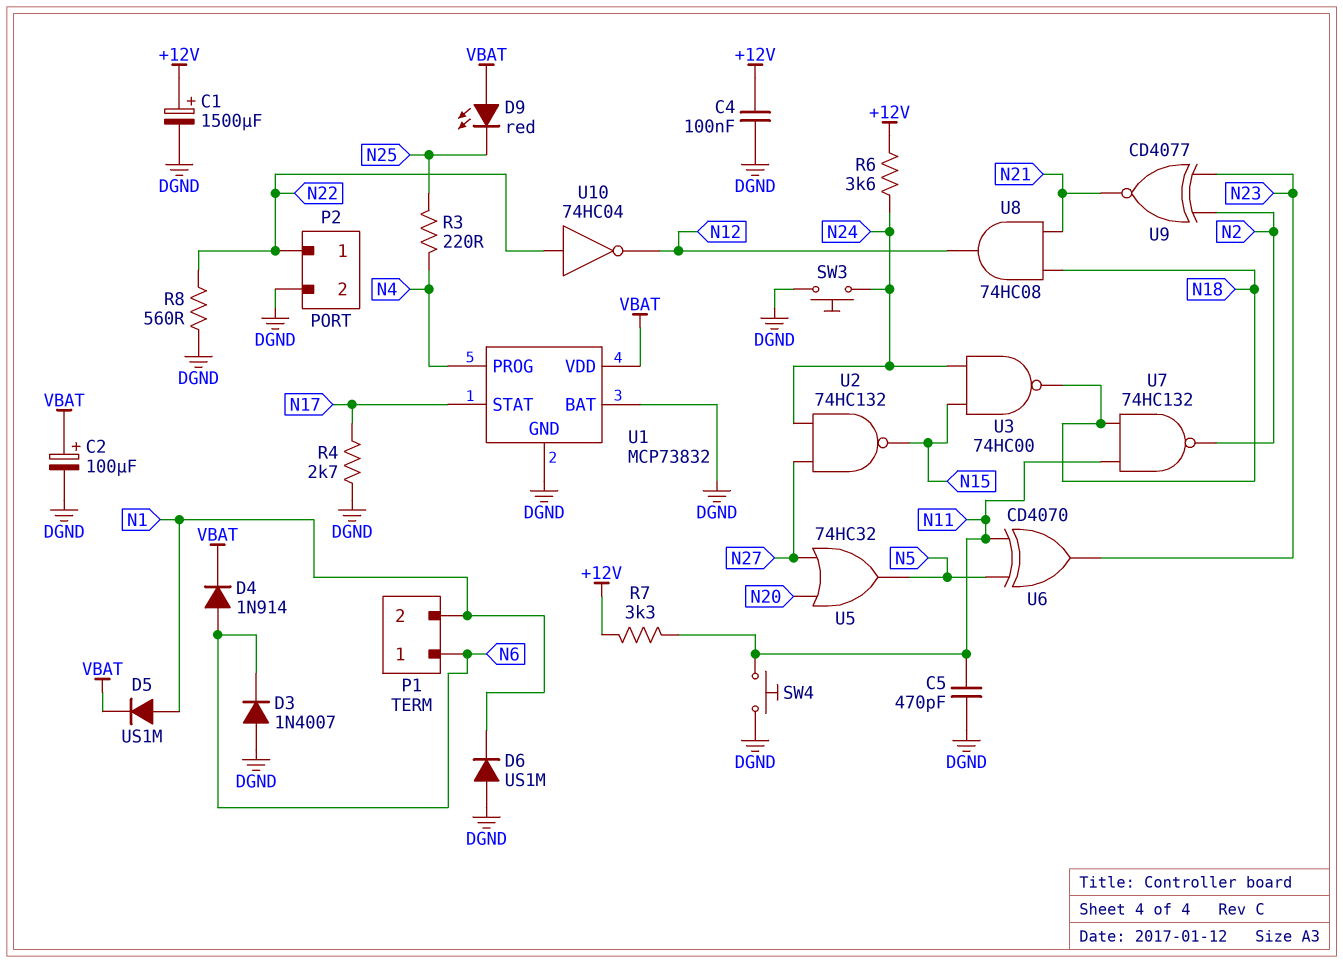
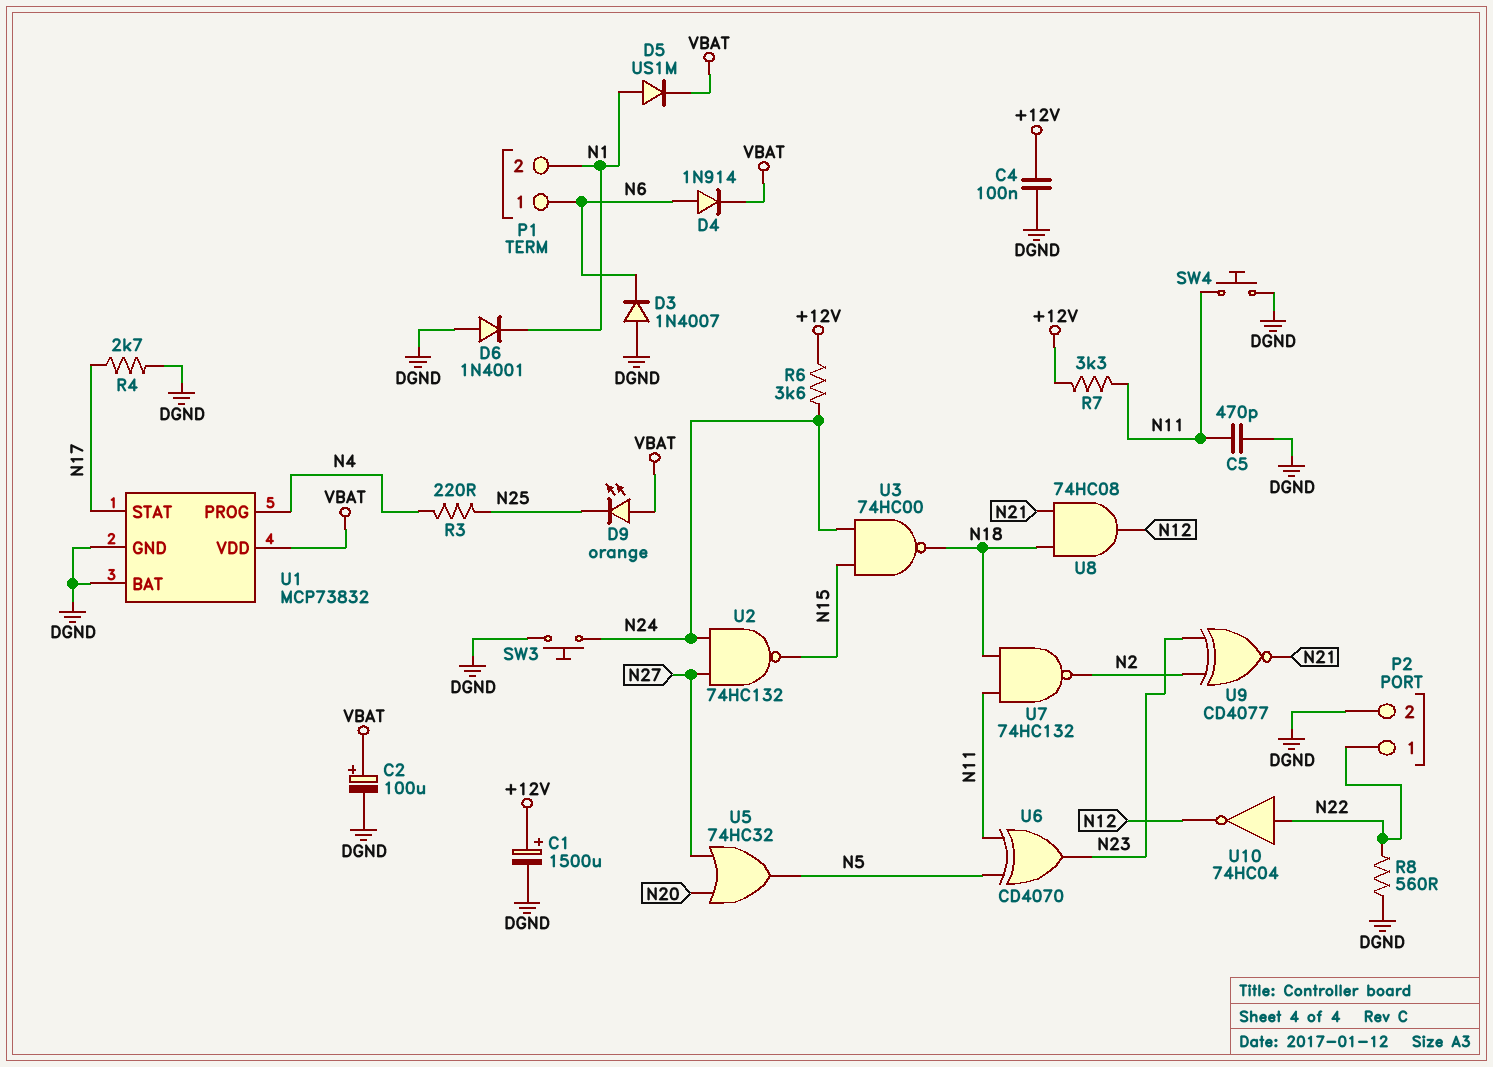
D6: diode US1M (A DGND, K N1) -> diode 1N4001 (A DGND, K N1)
D9: LED red (A VBAT, K N25) -> LED orange (A VBAT, K N25)

